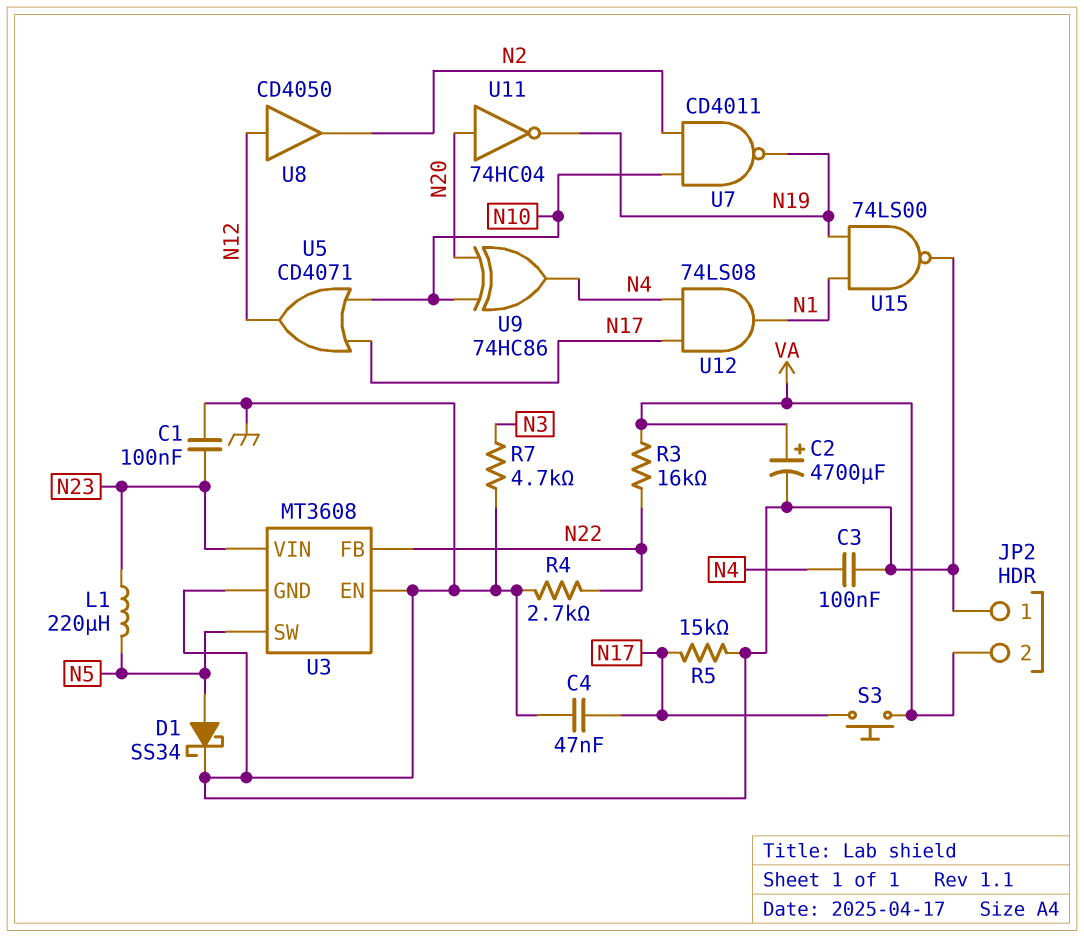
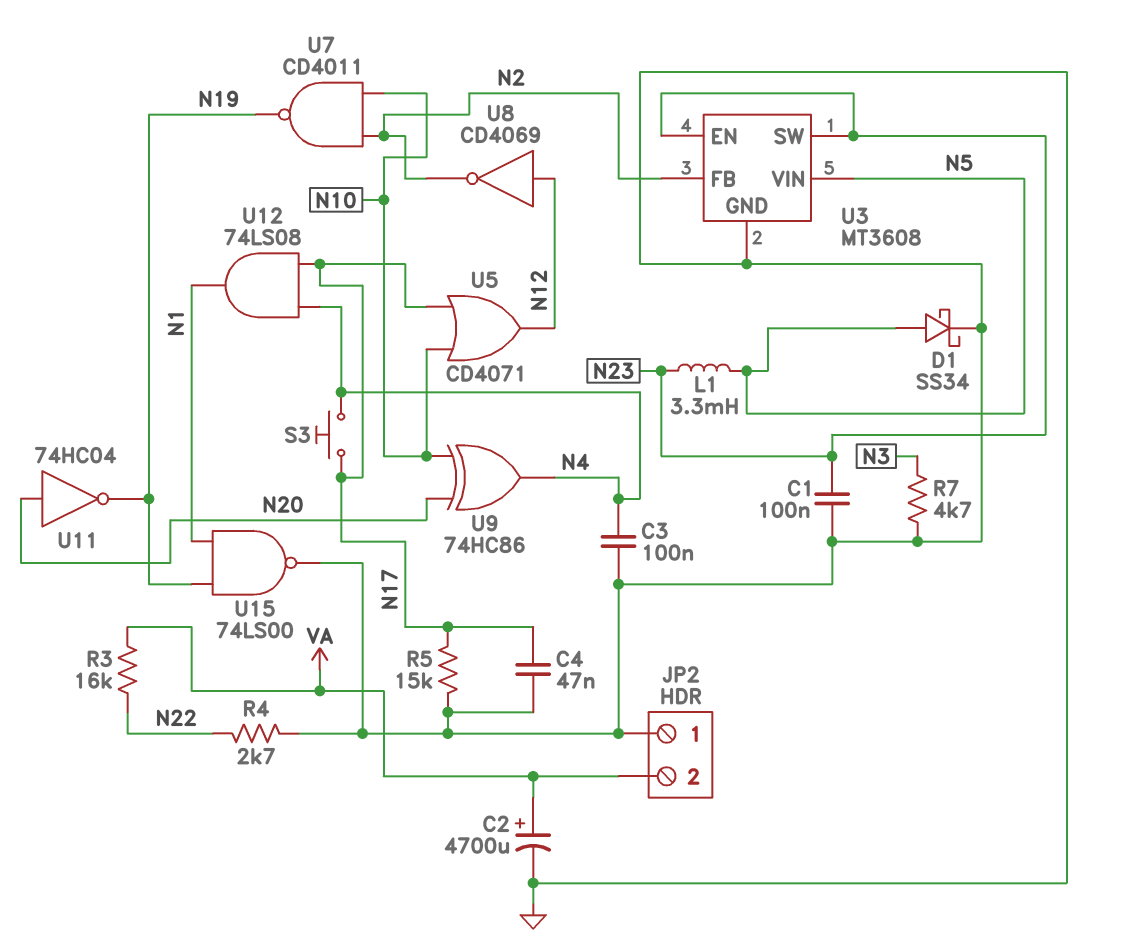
L1: 220uH (N5, N23) -> 3.3mH (N5, N23)
S3: button (N17, VA) -> button (N4, N17)
U3 pin EN: GND -> N23
U3 pin FB: N22 -> N2
U3 pin SW: N5 -> N23
U3 pin VIN: N23 -> N5
U8: buffer CD4050 (in N12, out N2) -> NOT CD4069 (in N12, out N2)

